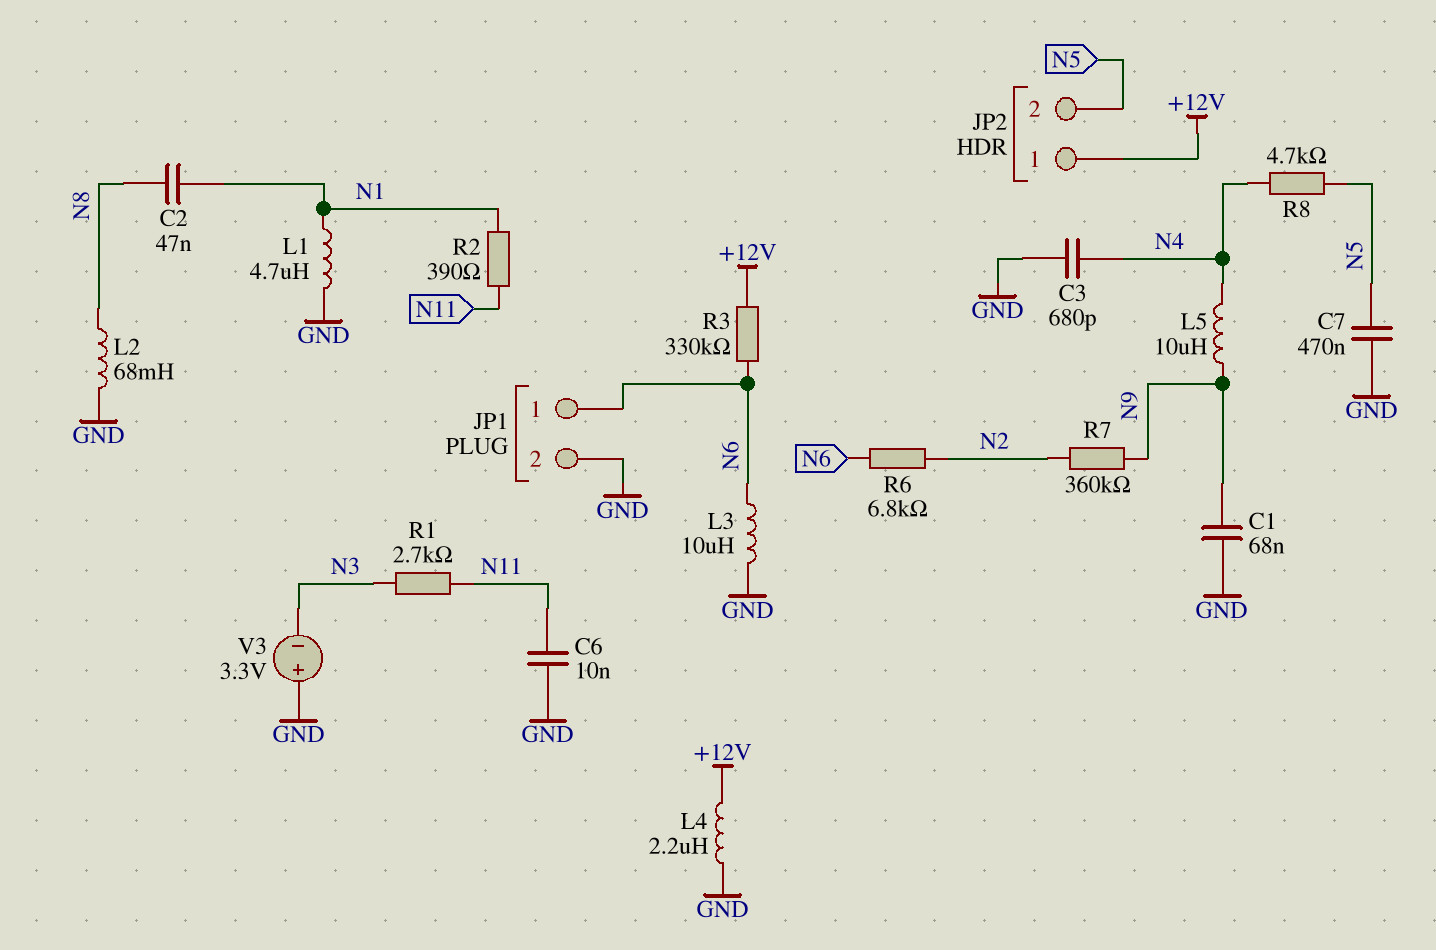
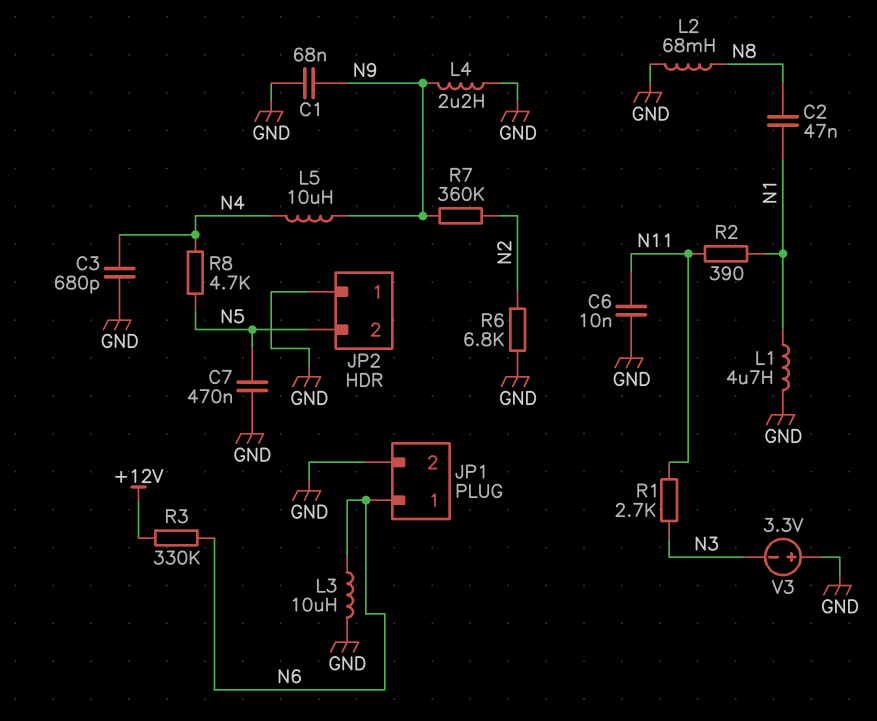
JP2 pin 1: +12V -> GND
L4: 2.2uH (+12V, GND) -> 2.2uH (GND, N9)
R6: 6.8k (N2, N6) -> 6.8k (GND, N2)

